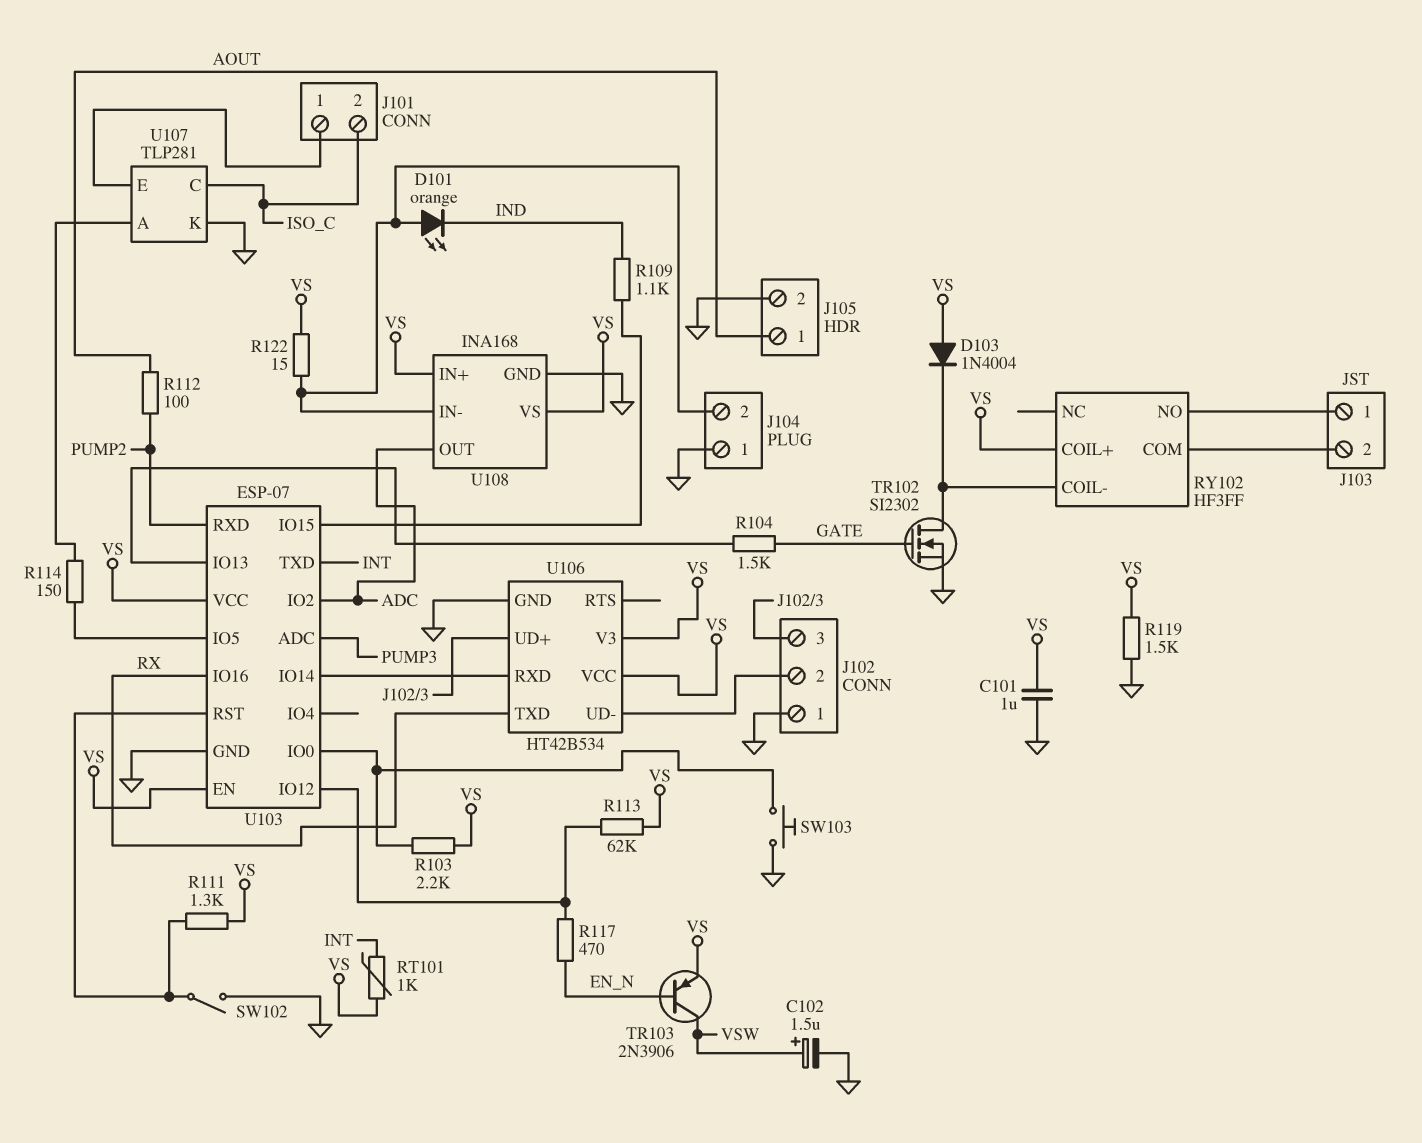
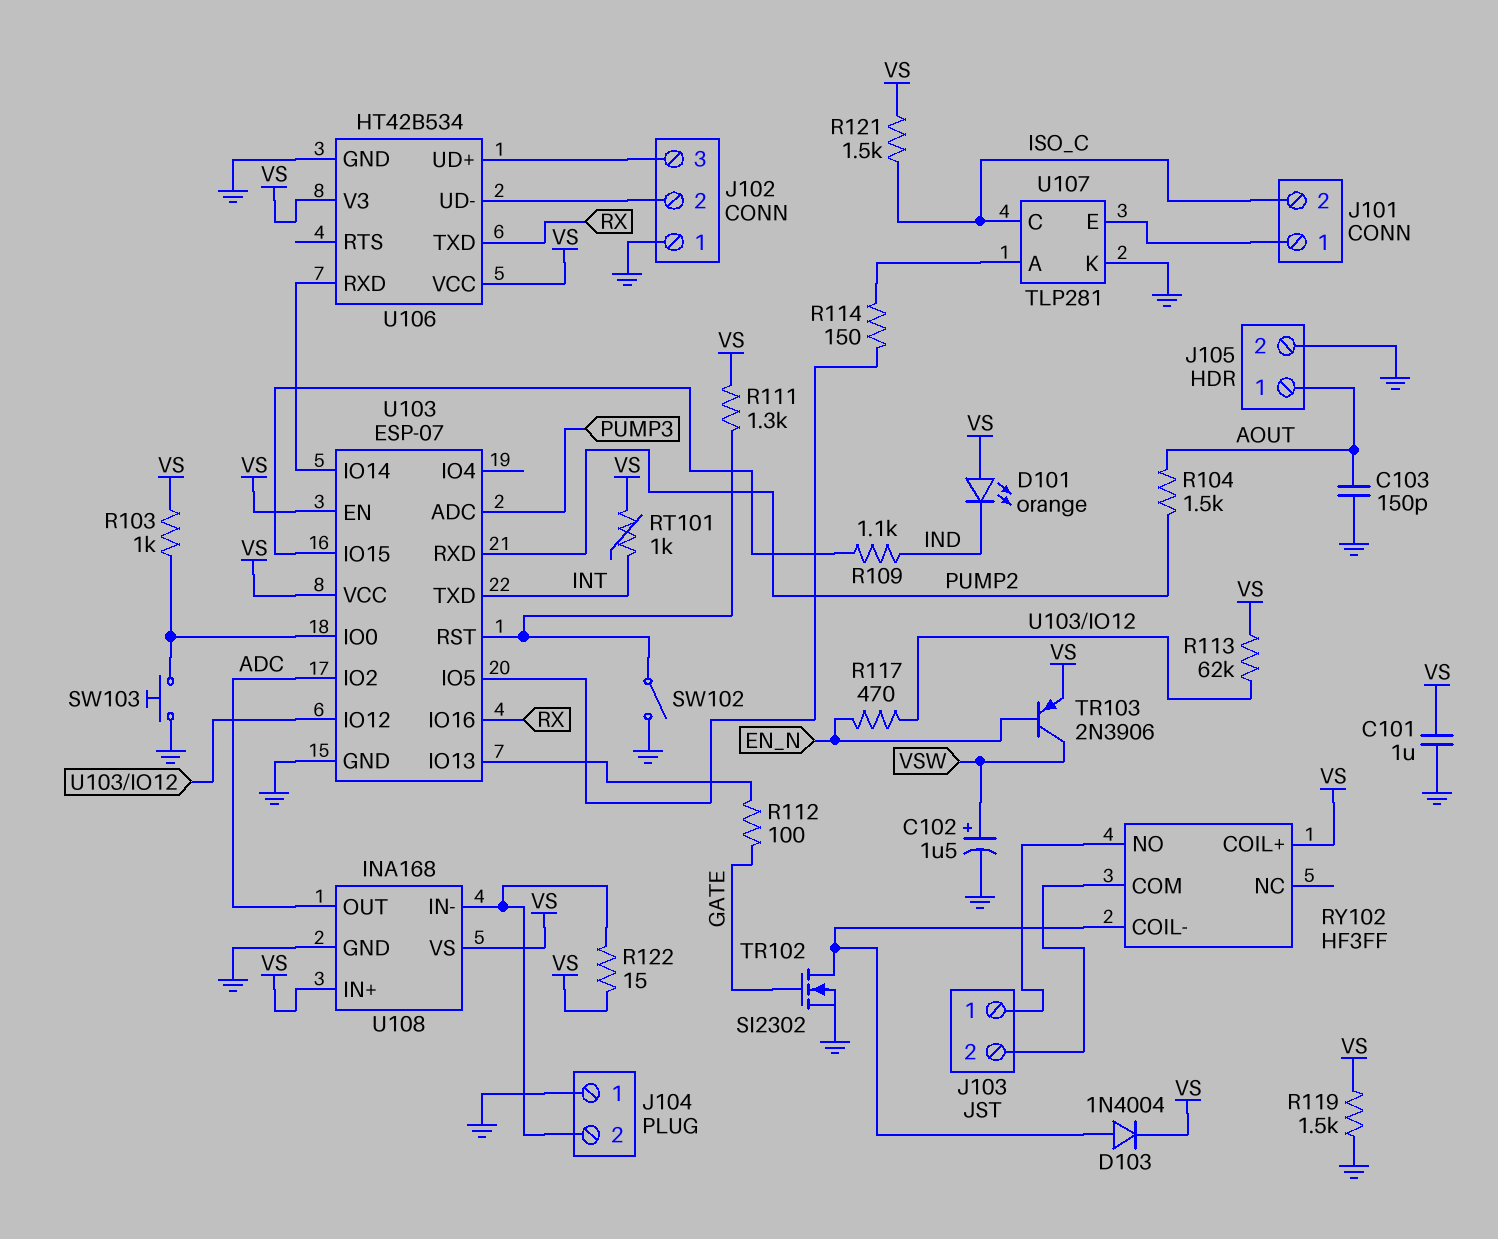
C103: none -> 150pF (AOUT, GND)
D101: LED orange (A J104/2, K IND) -> LED orange (A VS, K IND)
D103: diode 1N4004 (A VS, K RY102/COIL-) -> diode 1N4004 (A RY102/COIL-, K VS)
R103: 2.2k (U103/IO0, VS) -> 1k (U103/IO0, VS)
R104: 1.5k (GATE, U103/IO13) -> 1.5k (AOUT, PUMP2)
R112: 100 (AOUT, PUMP2) -> 100 (GATE, U103/IO13)
R121: none -> 1.5k (ISO_C, VS)

